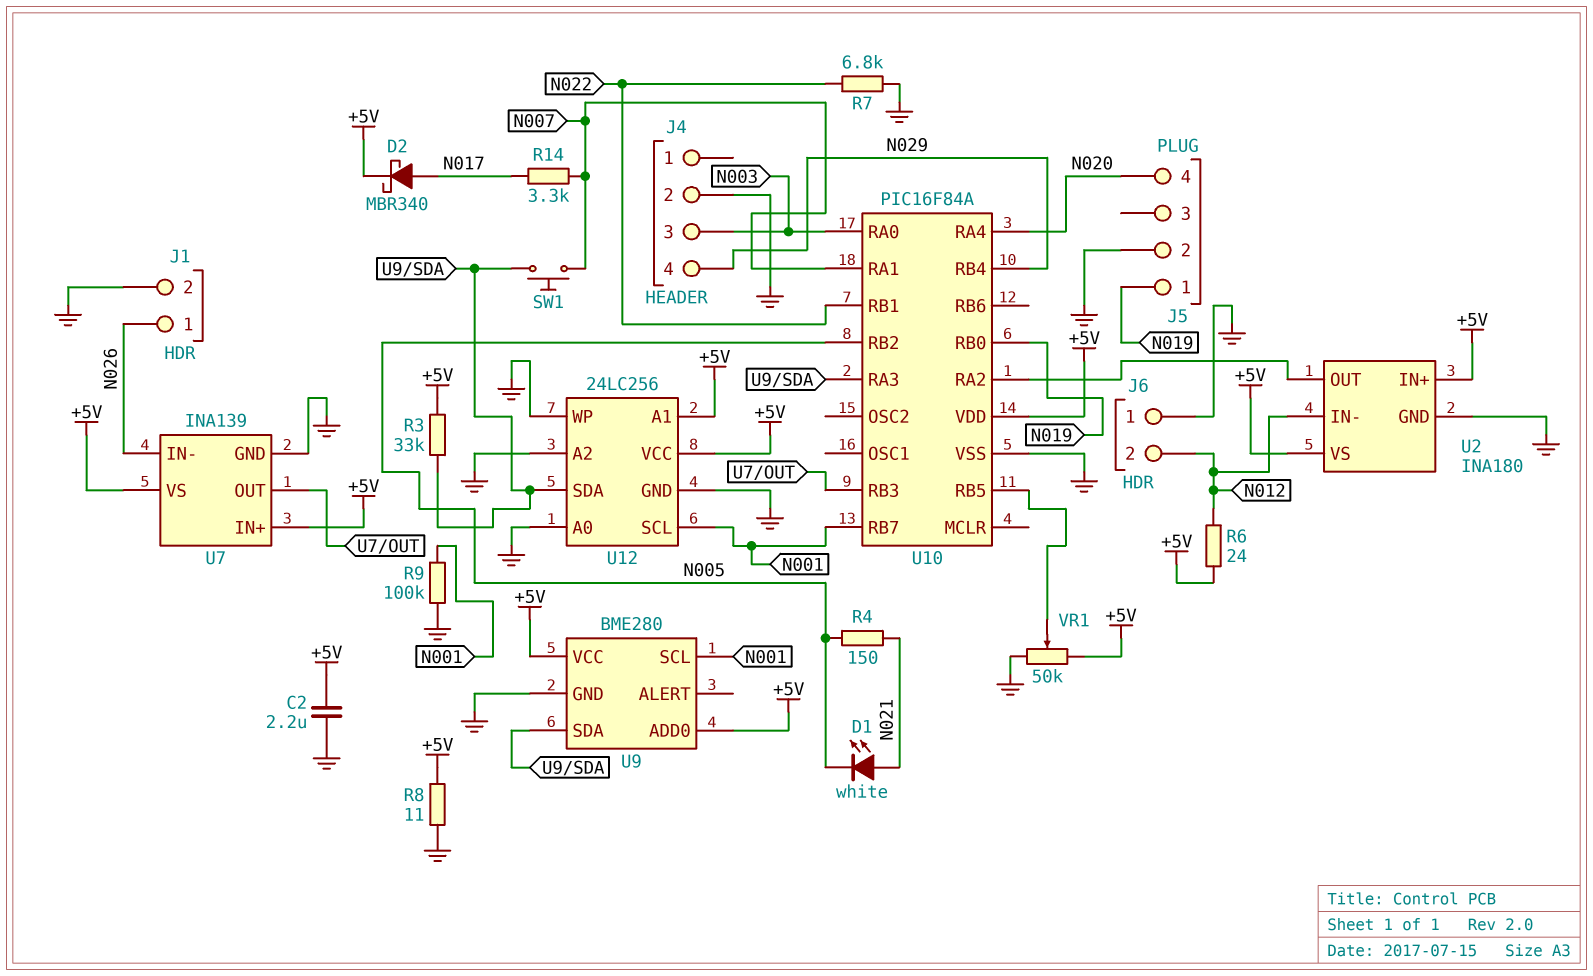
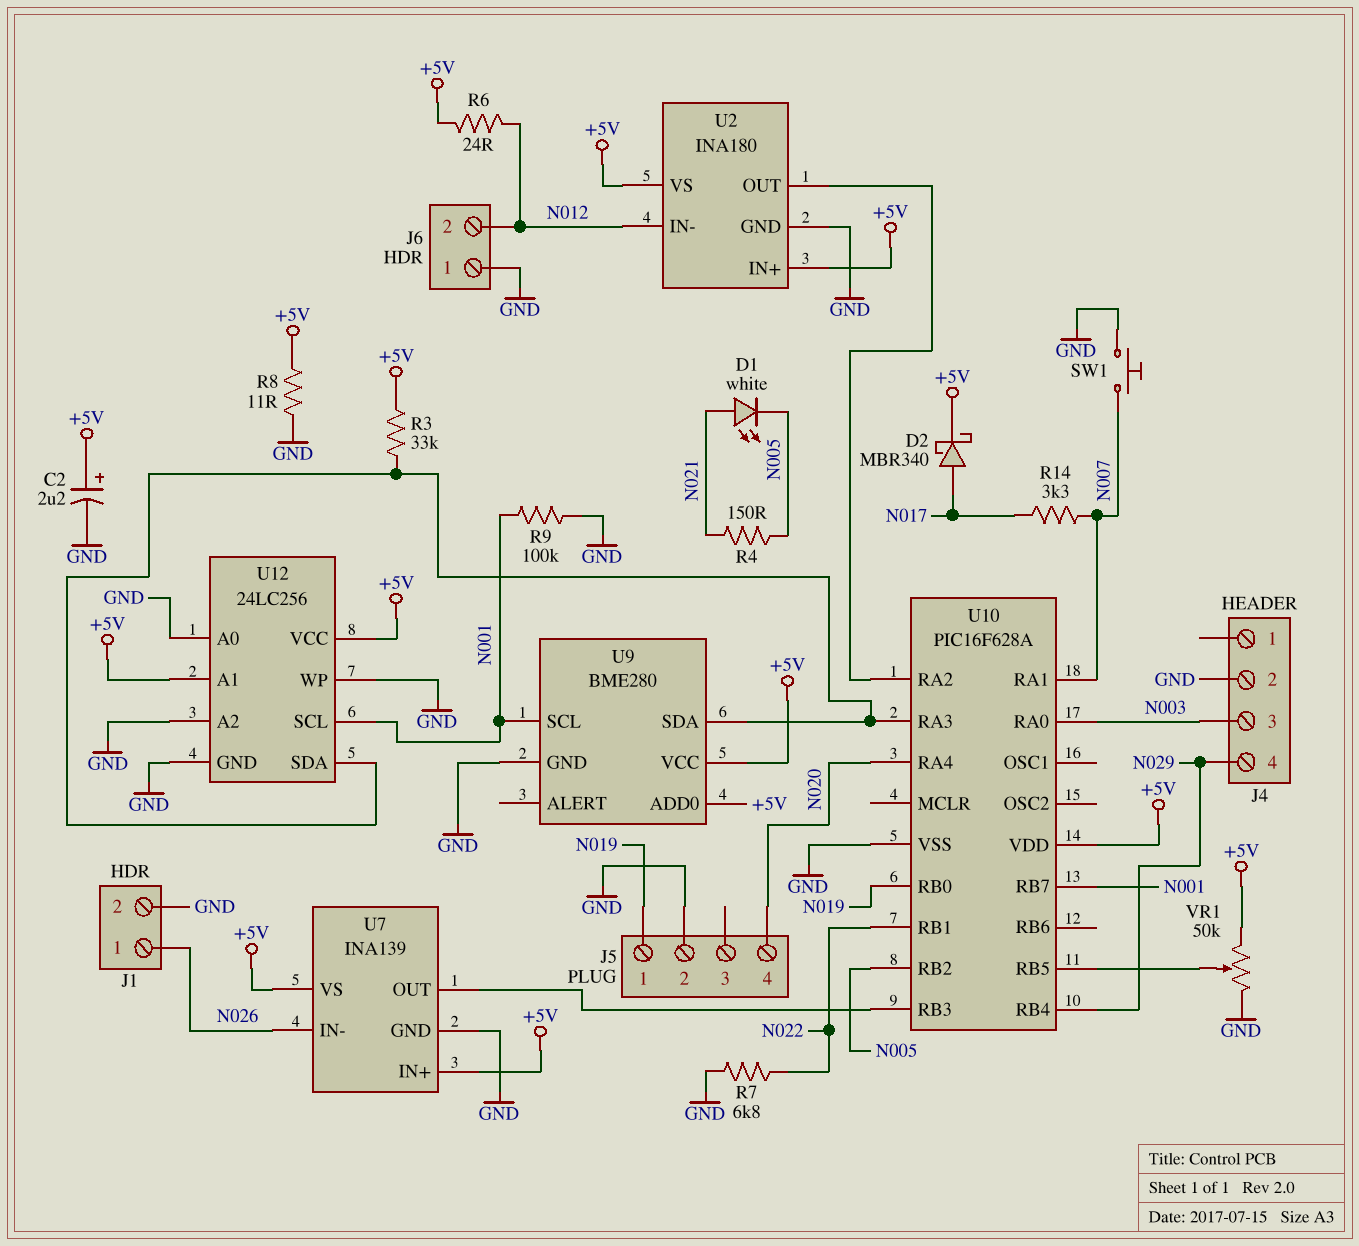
C2: 2.2uF (+5V, GND) -> 2.2uF (plus +5V, minus GND)
SW1: button (N007, U9/SDA) -> button (GND, N007)
U10: PIC16F84A -> PIC16F628A

